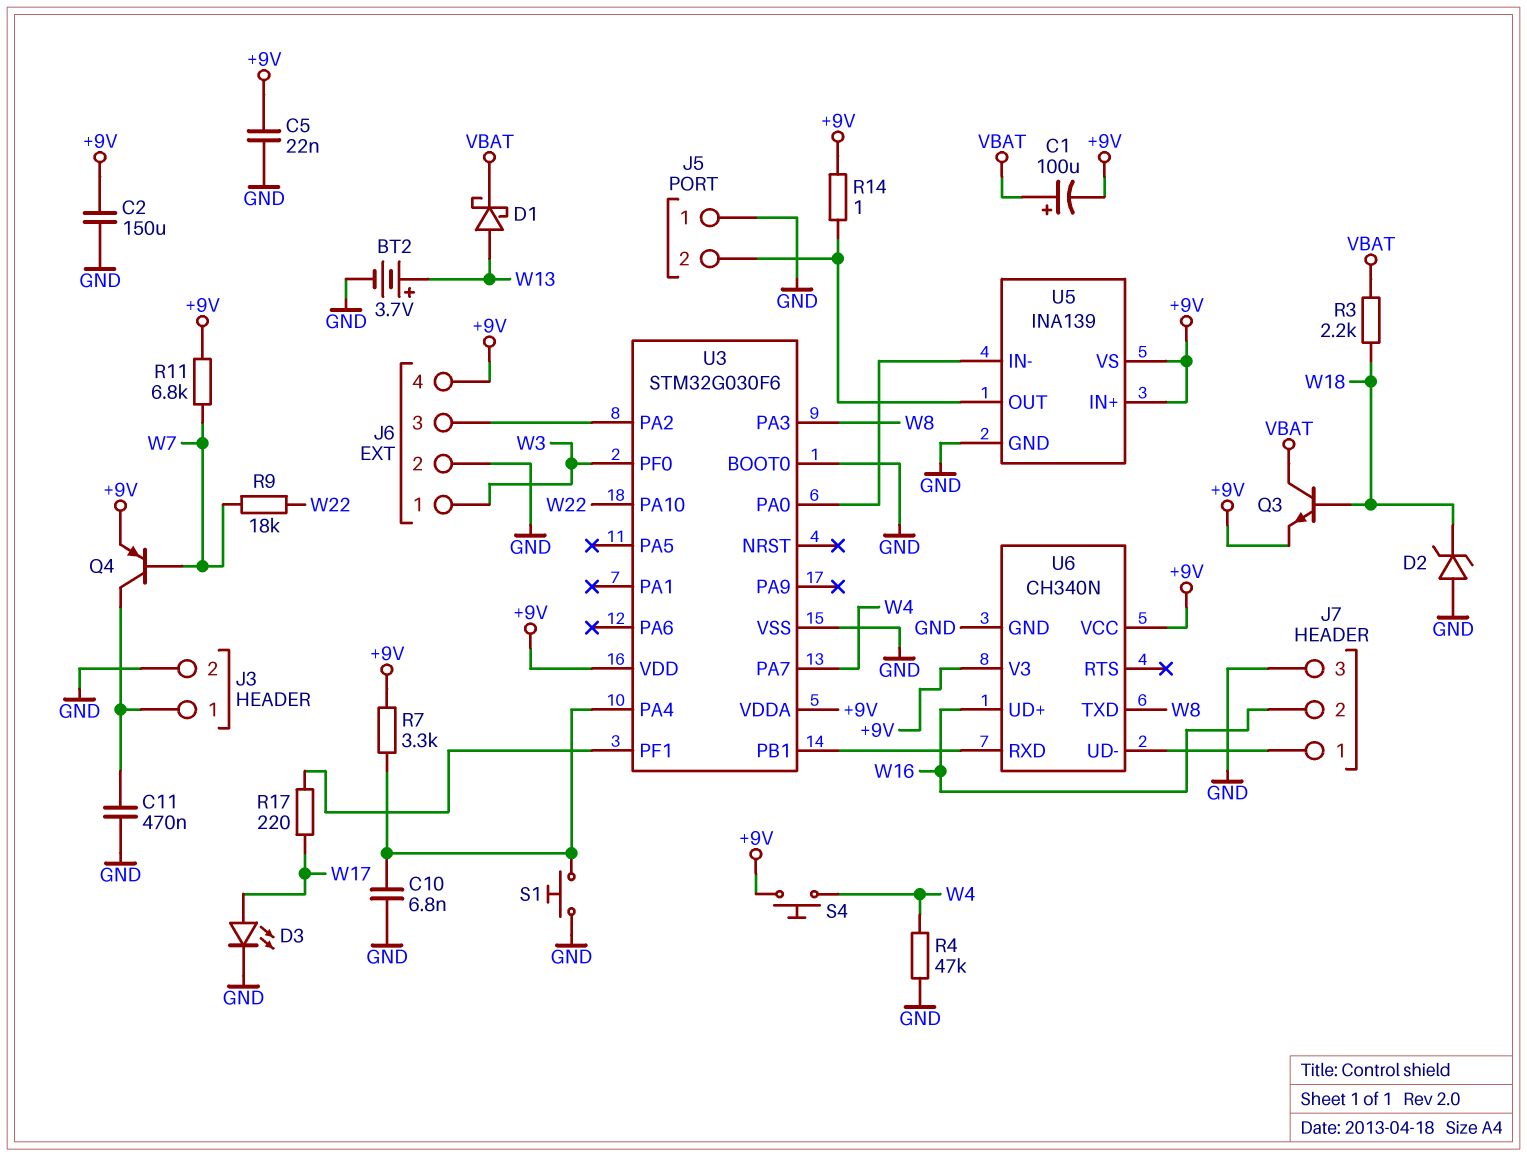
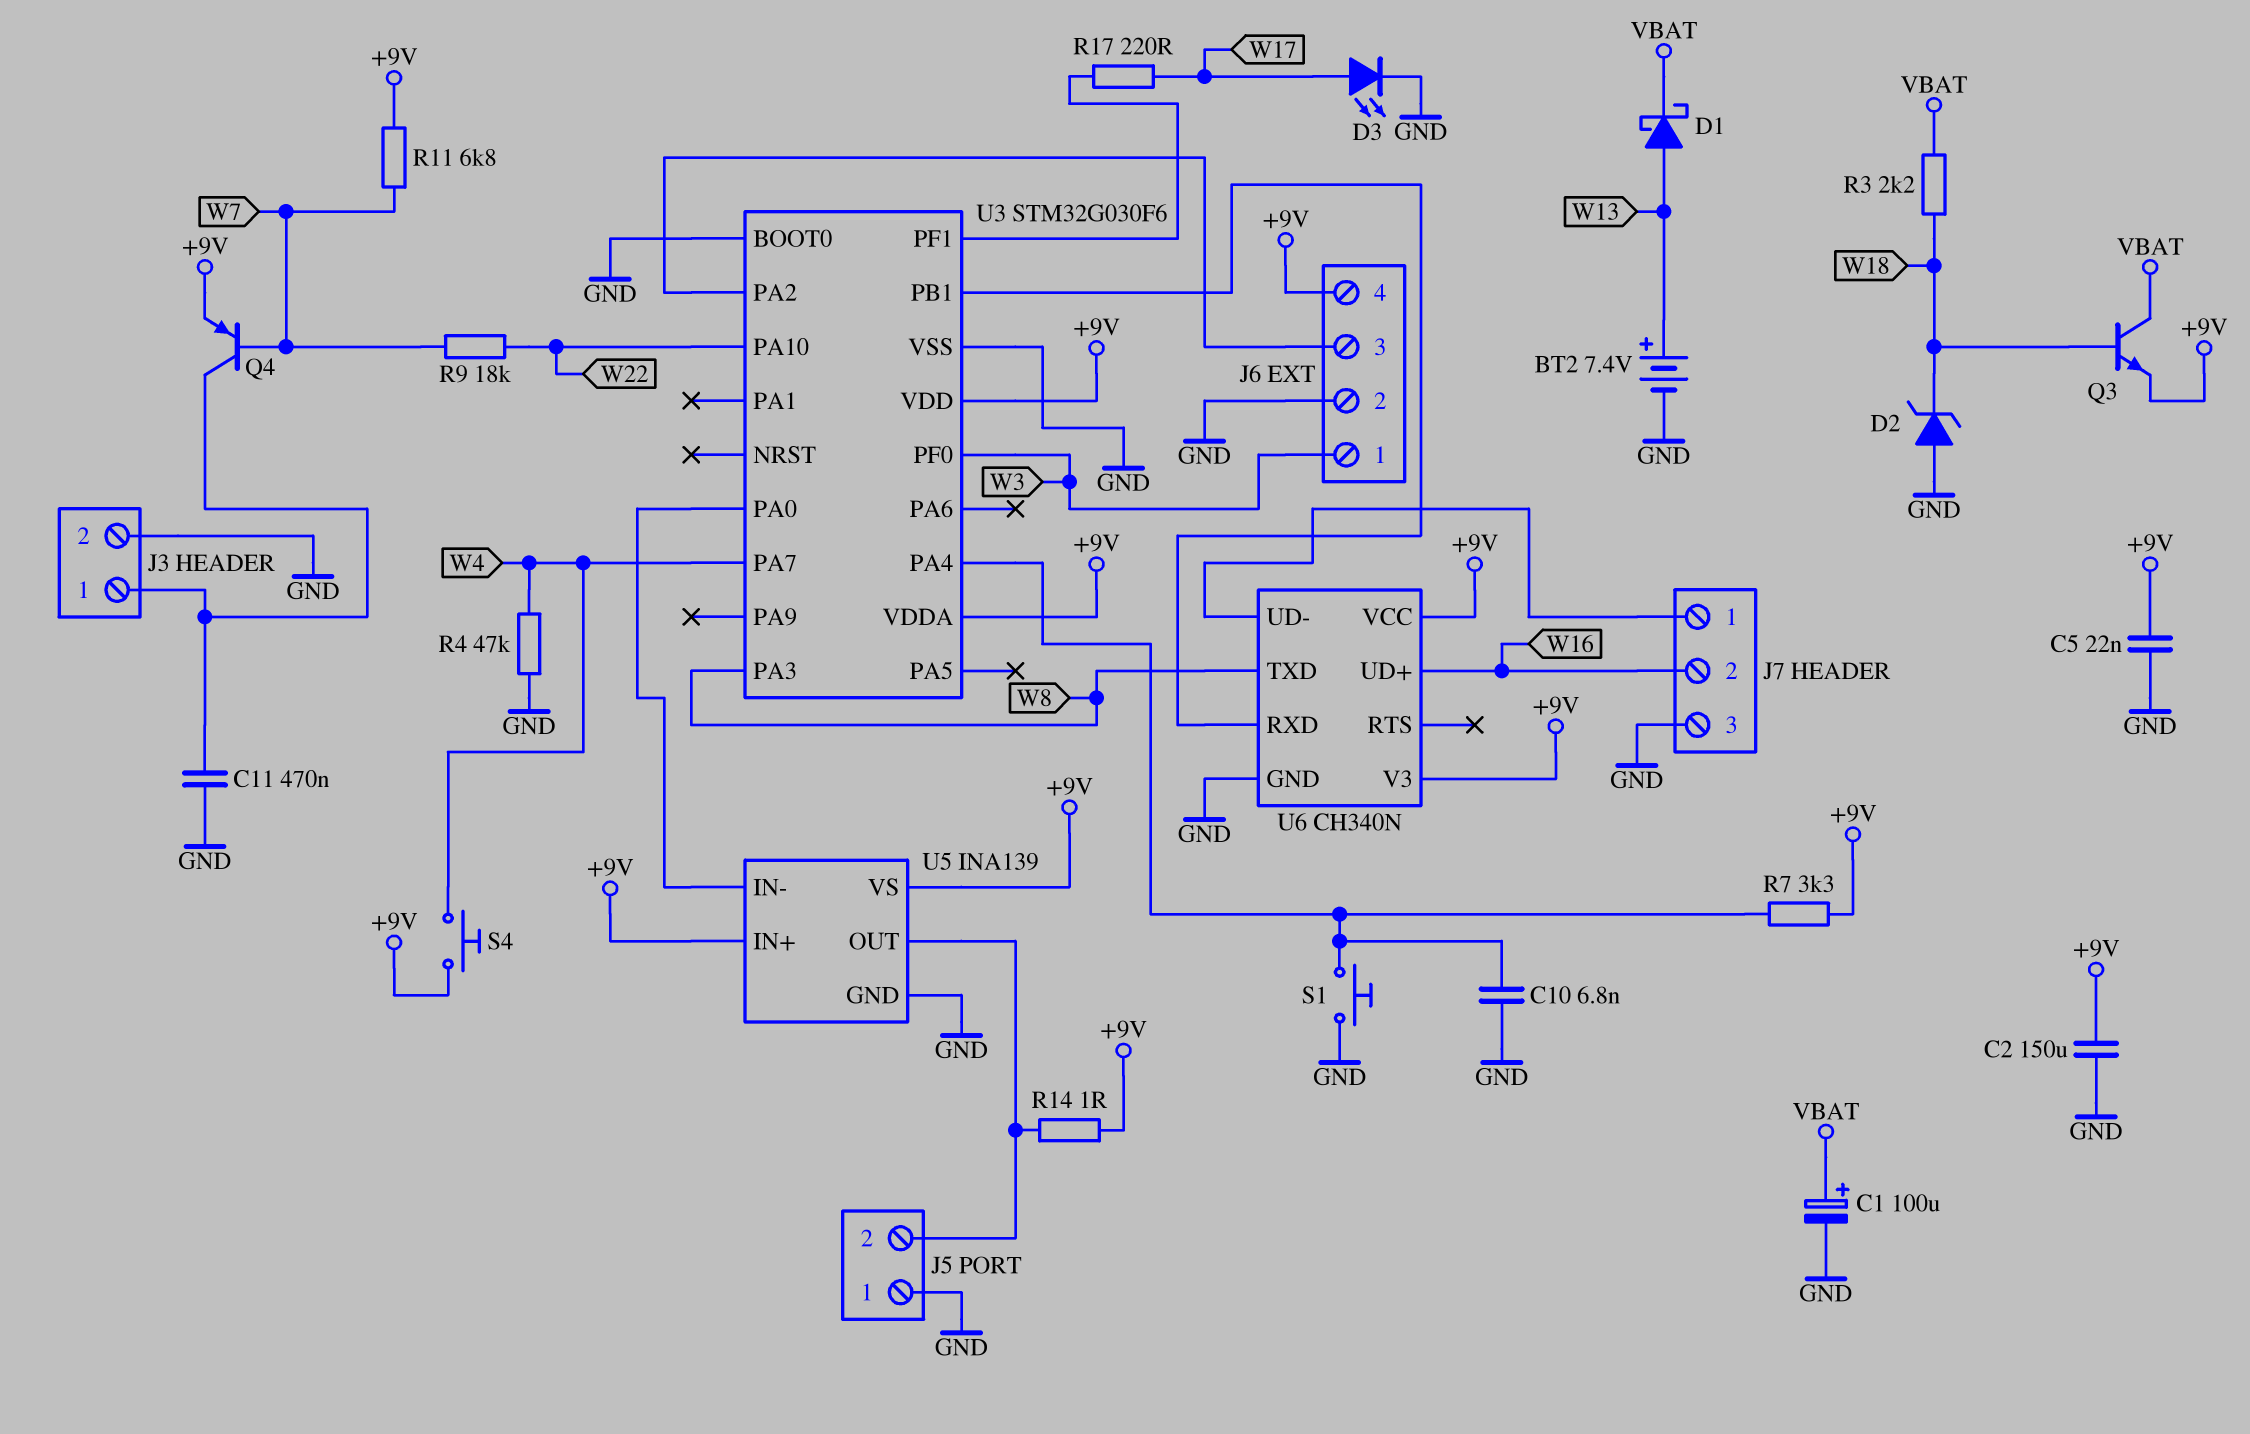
BT2: 3.7V (plus W13, minus GND) -> 7.4V (plus W13, minus GND)
C1: 100uF (plus VBAT, minus +9V) -> 100uF (plus VBAT, minus GND)

